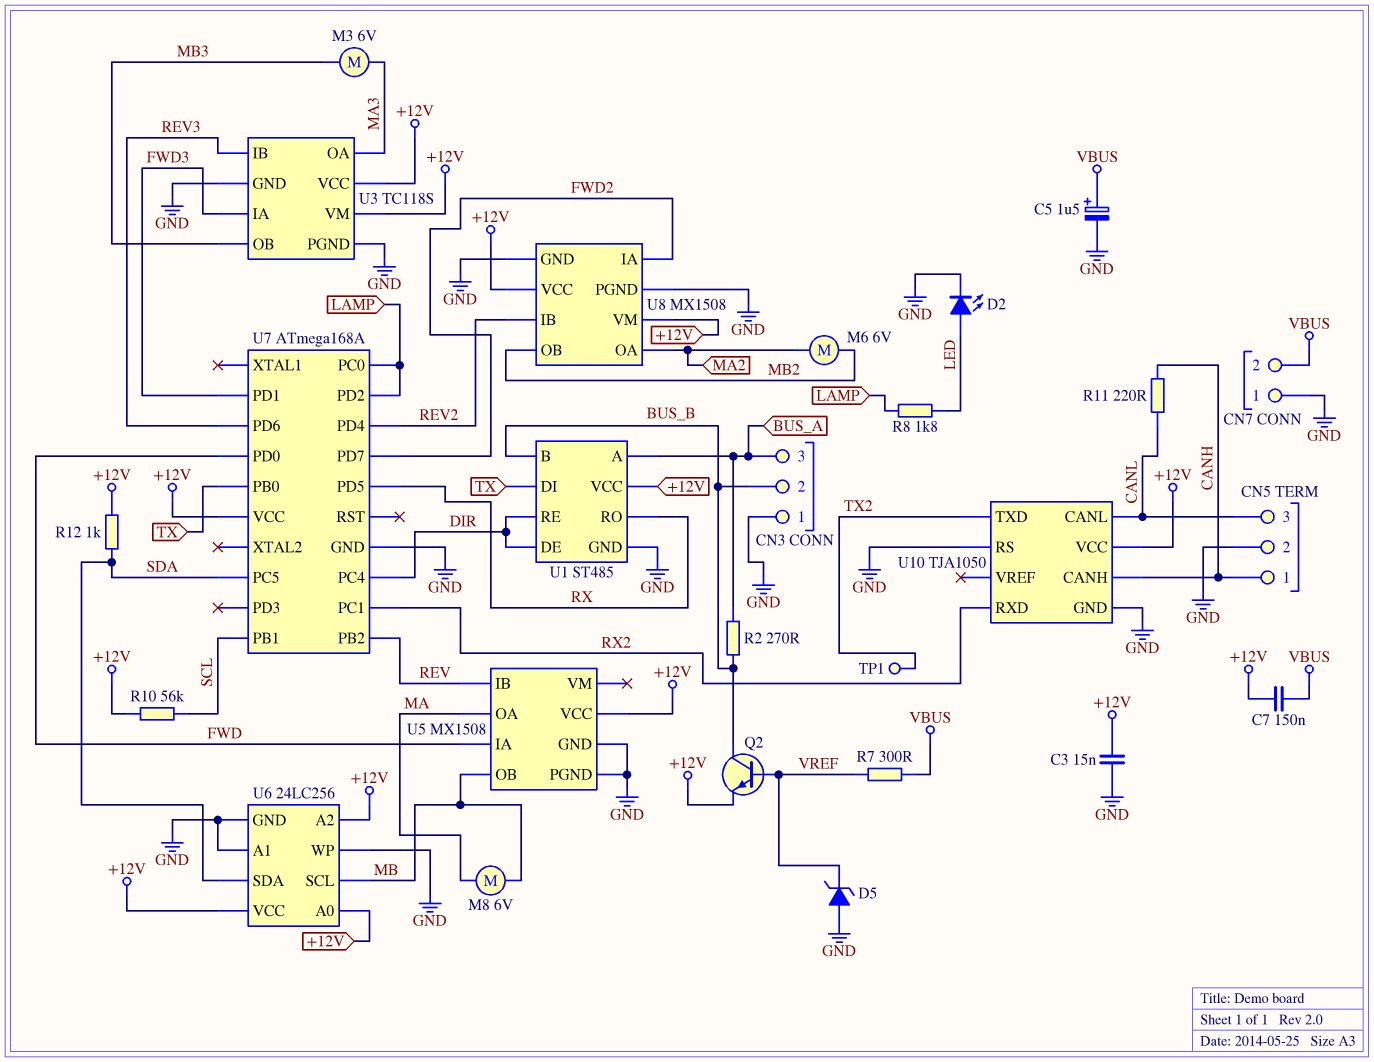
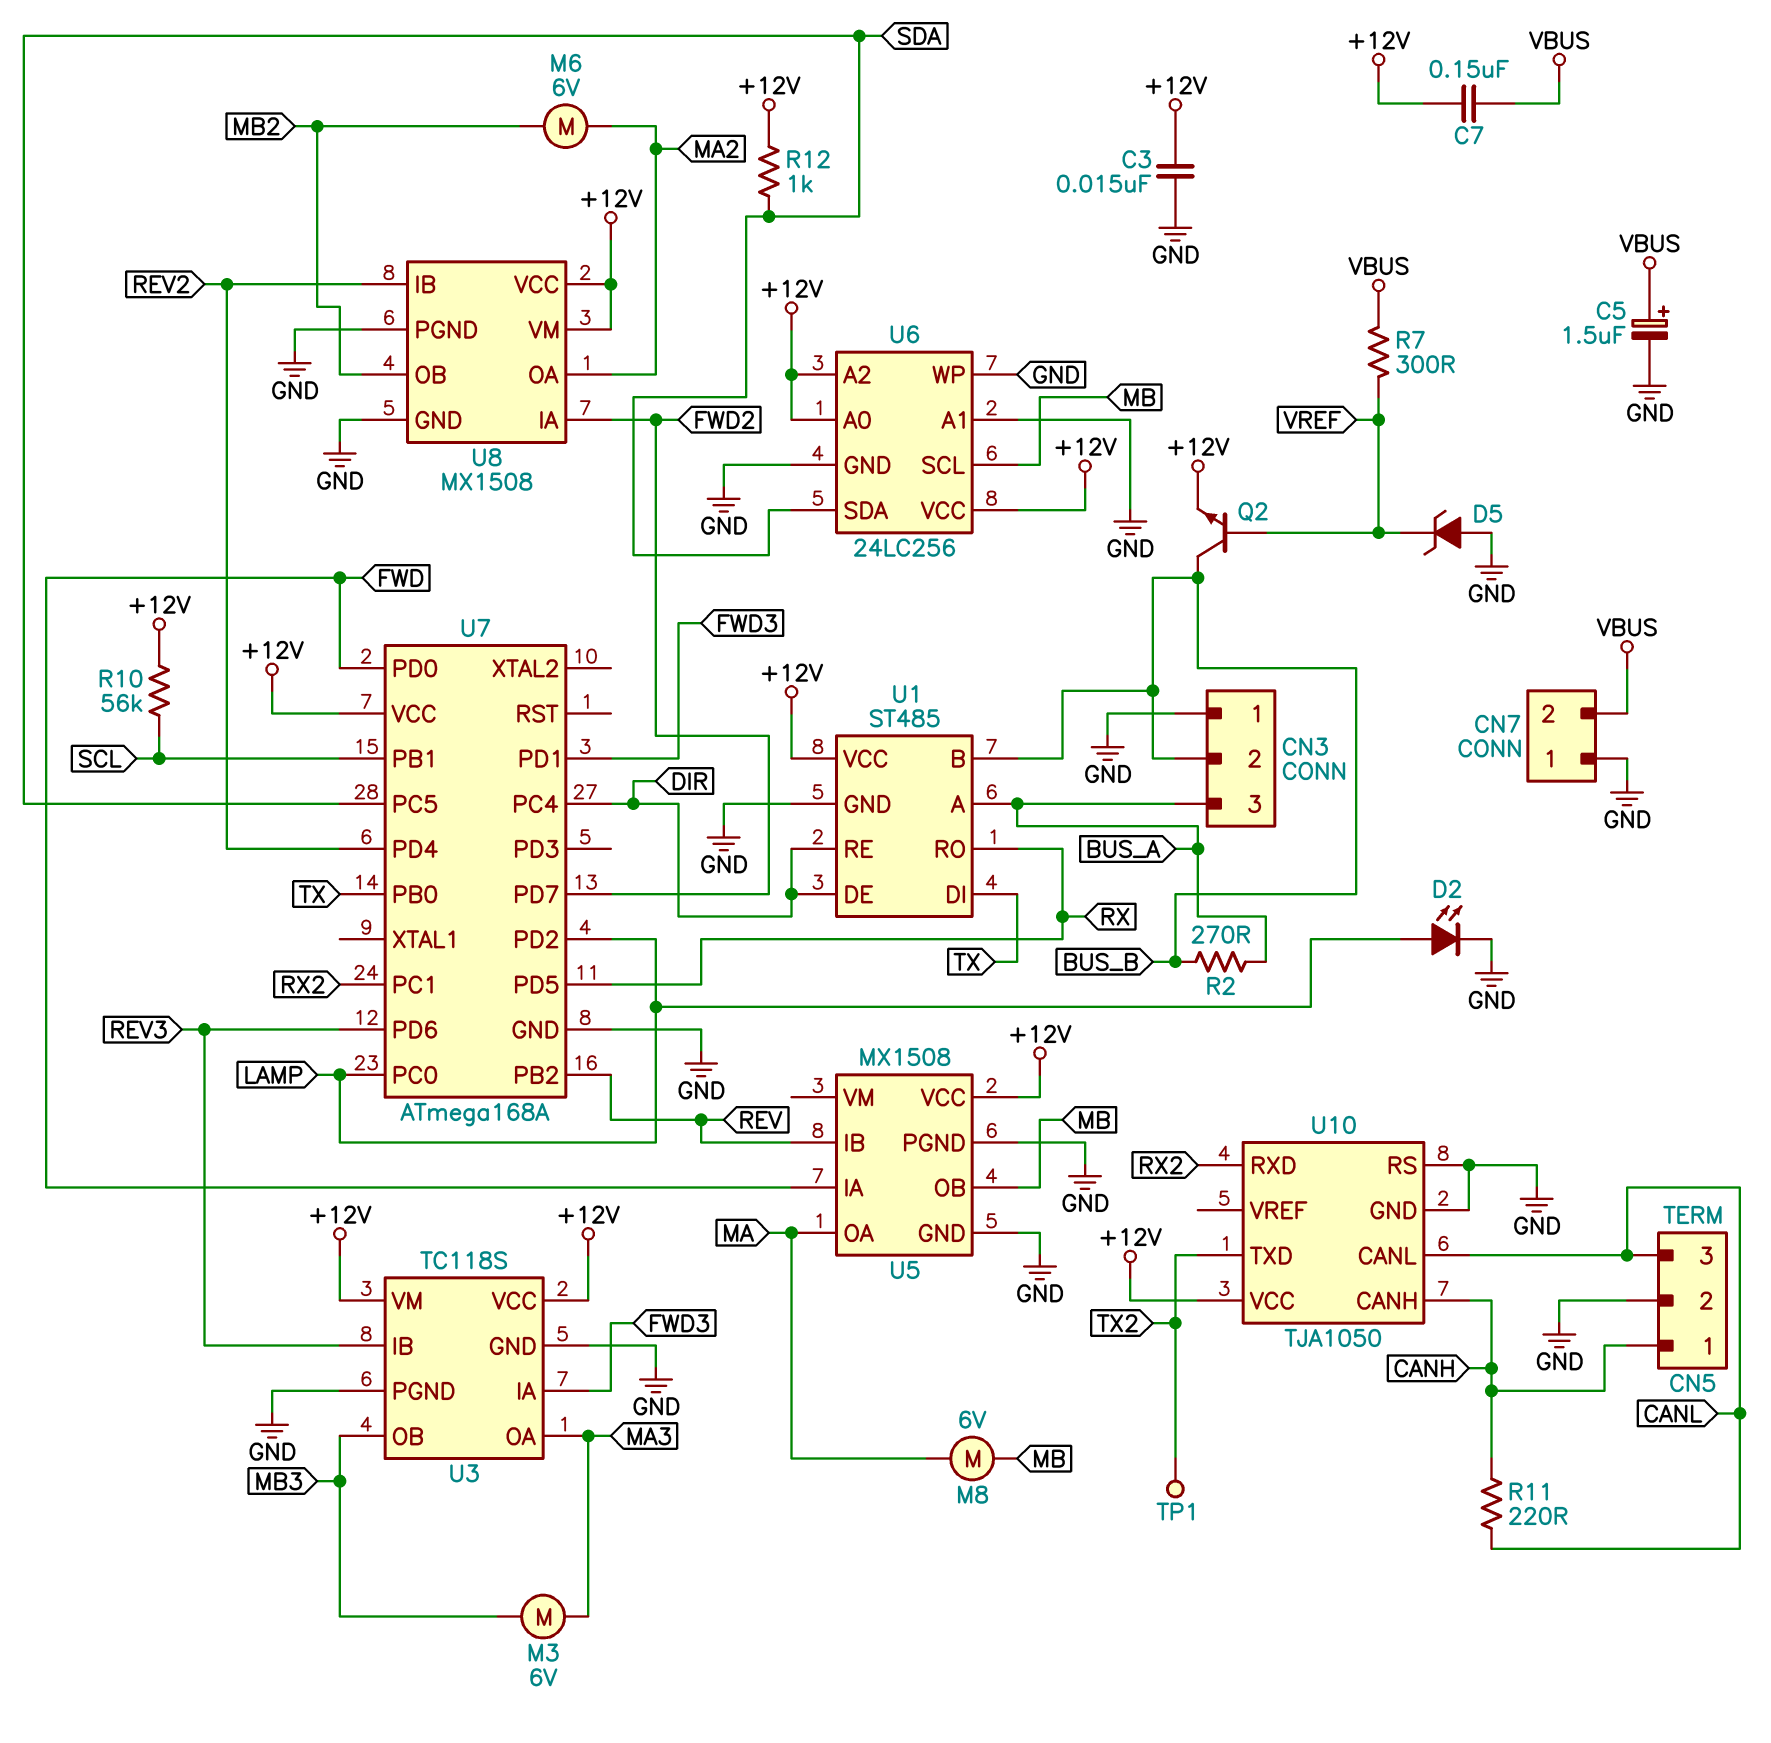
D2: LED (A LED, K GND) -> LED (A LAMP, K GND)
R8: 1.8k (LAMP, LED) -> none

